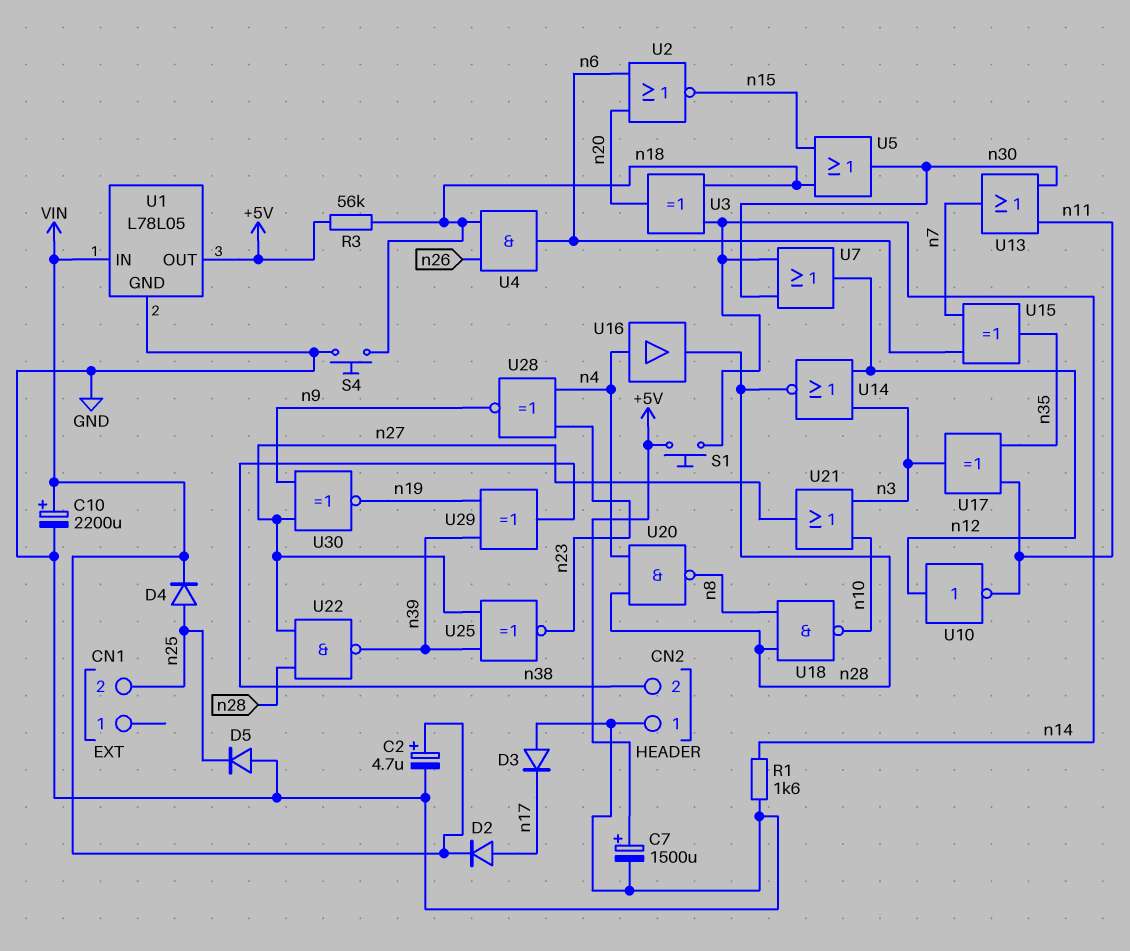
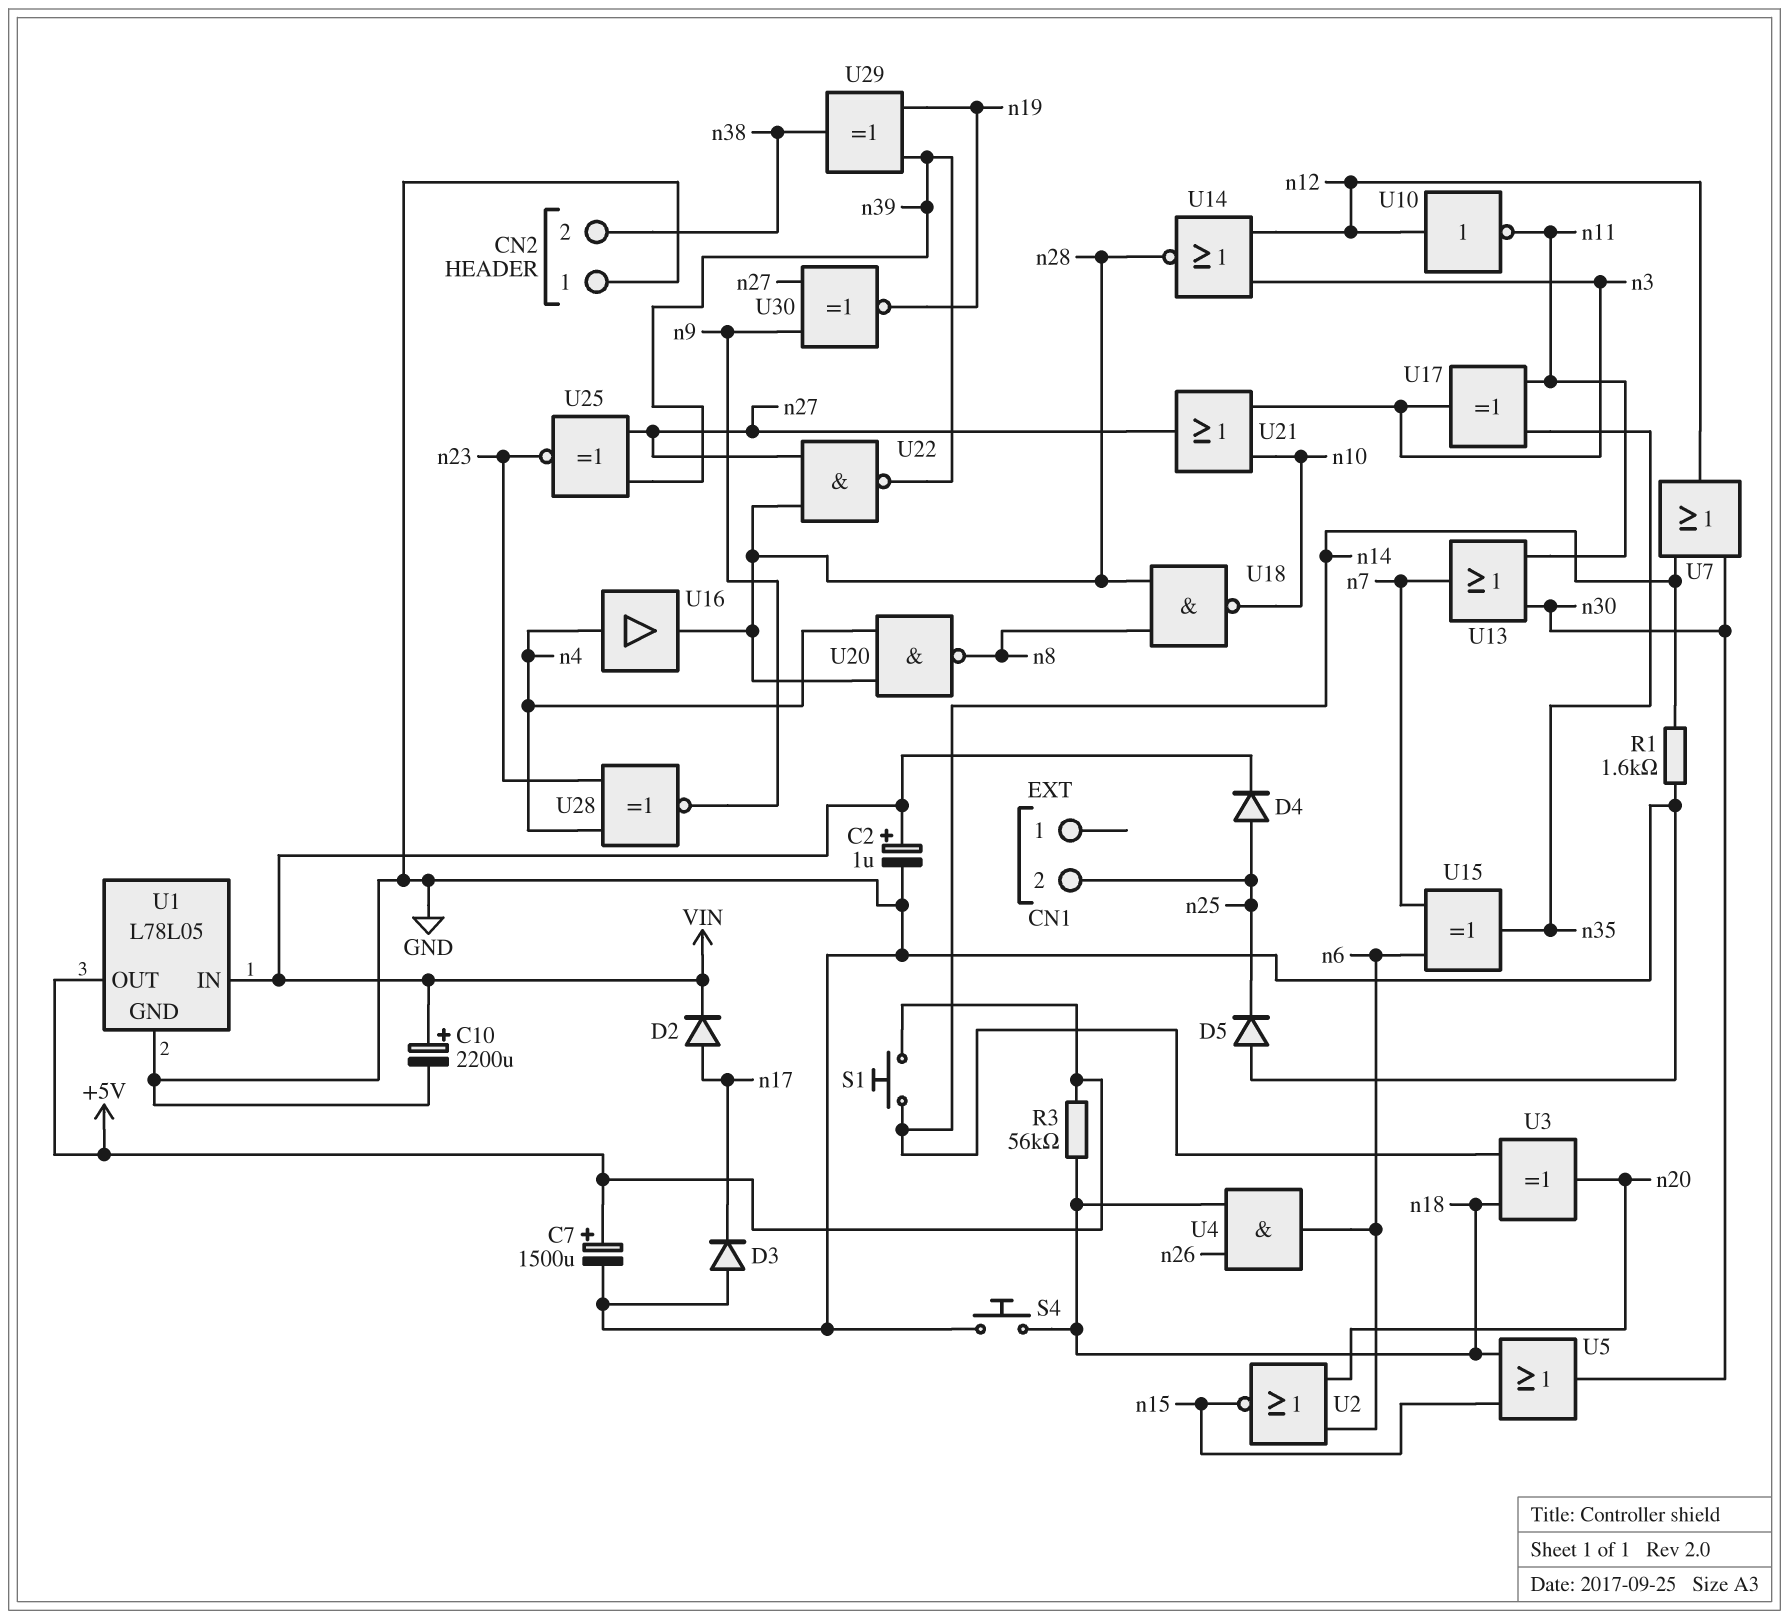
C2: 4.7uF (plus VIN, minus GND) -> 1uF (plus VIN, minus GND)

